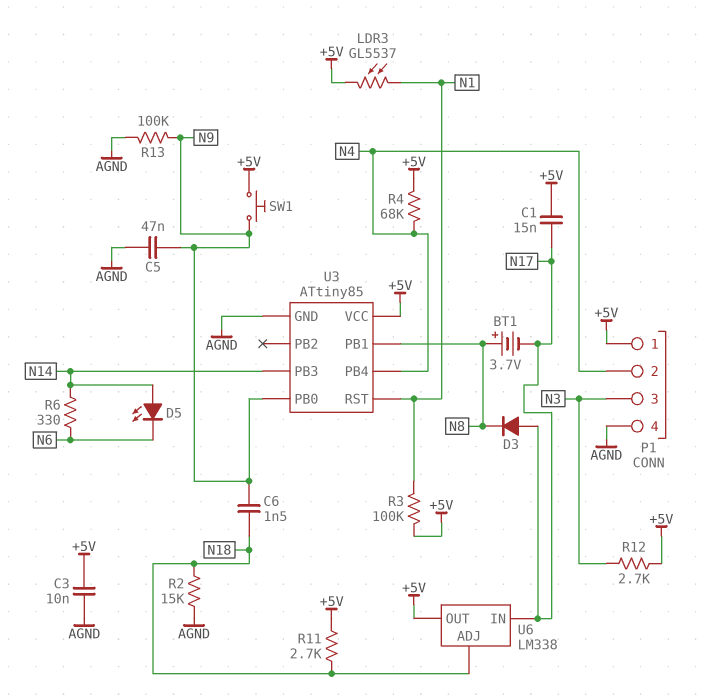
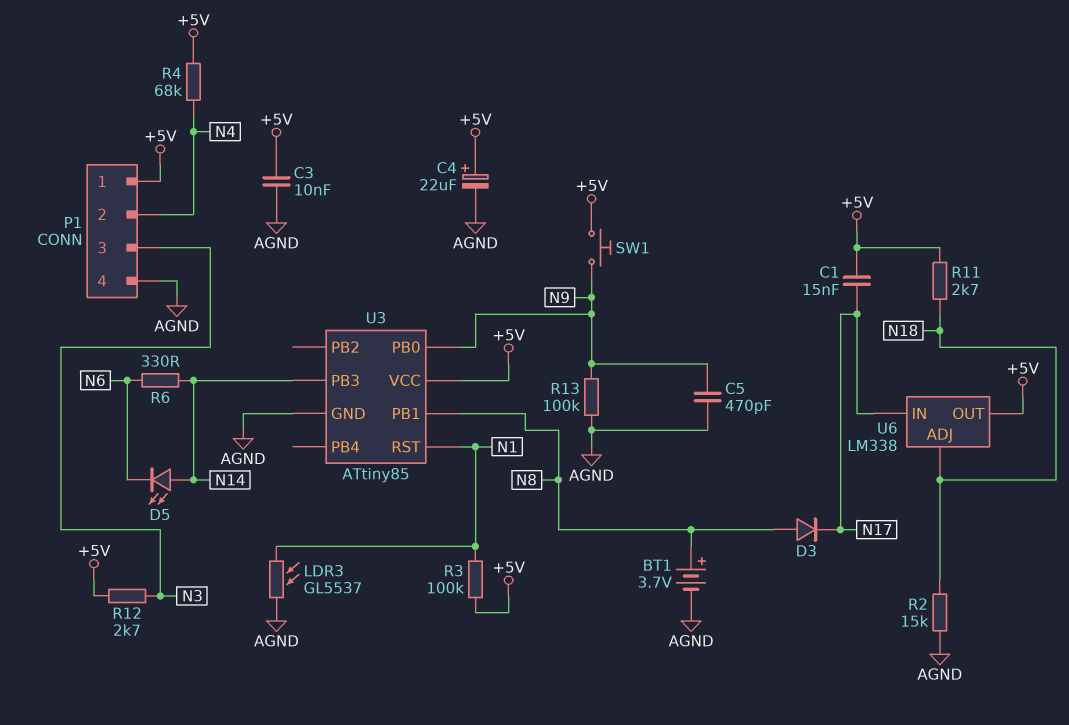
BT1: 3.7V (plus N8, minus N17) -> 3.7V (plus N8, minus AGND)
C4: none -> 22uF (plus +5V, minus AGND)
C5: 47nF (AGND, N9) -> 470pF (AGND, N9)
C6: 1.5nF (N9, N18) -> none
D3: diode (A N17, K N8) -> diode (A N8, K N17)
LDR3: GL5537 (+5V, N1) -> GL5537 (AGND, N1)
U3 pin PB4: N4 -> none

